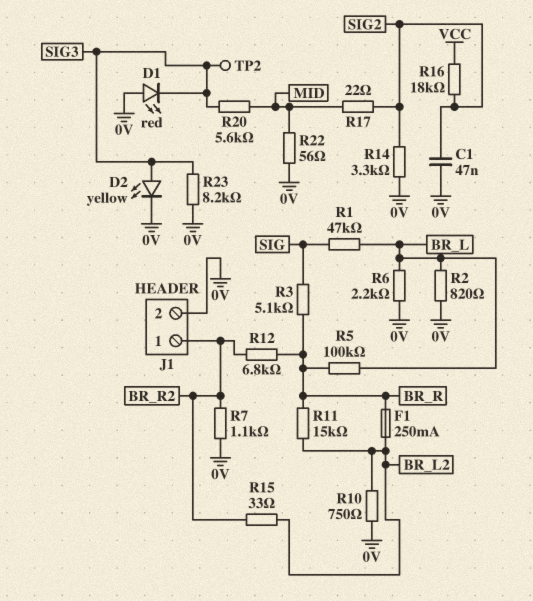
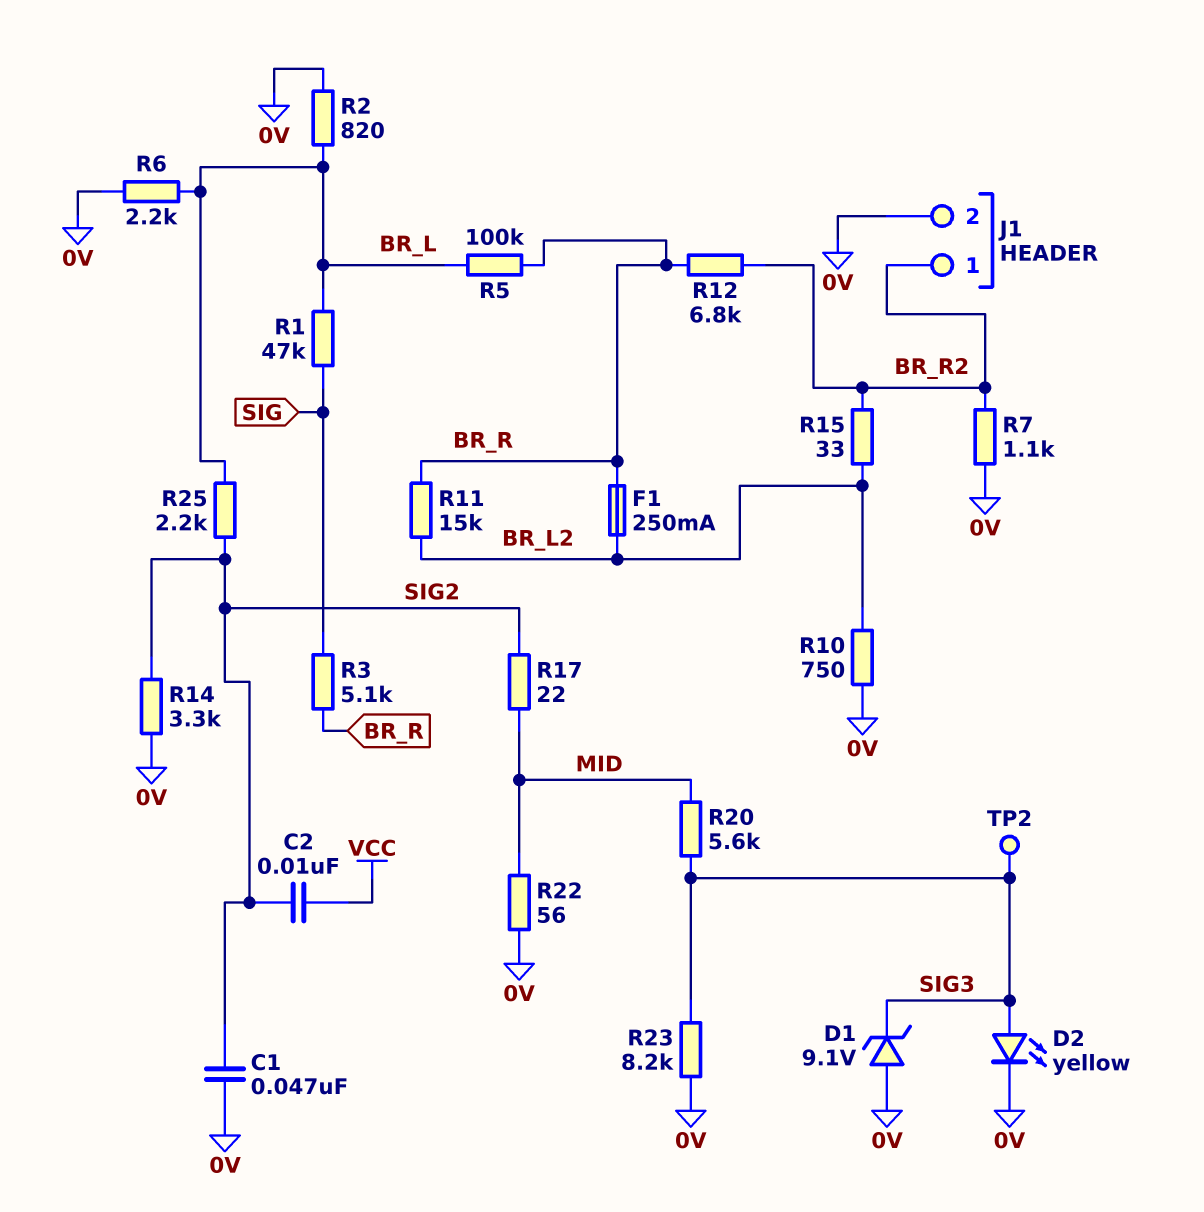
C2: none -> 10nF (SIG2, VCC)
D1: LED red (A 0V, K SIG3) -> zener 9.1V (A 0V, K SIG3)
R16: 18k (SIG2, VCC) -> none
R25: none -> 2.2k (BR_L, SIG2)

